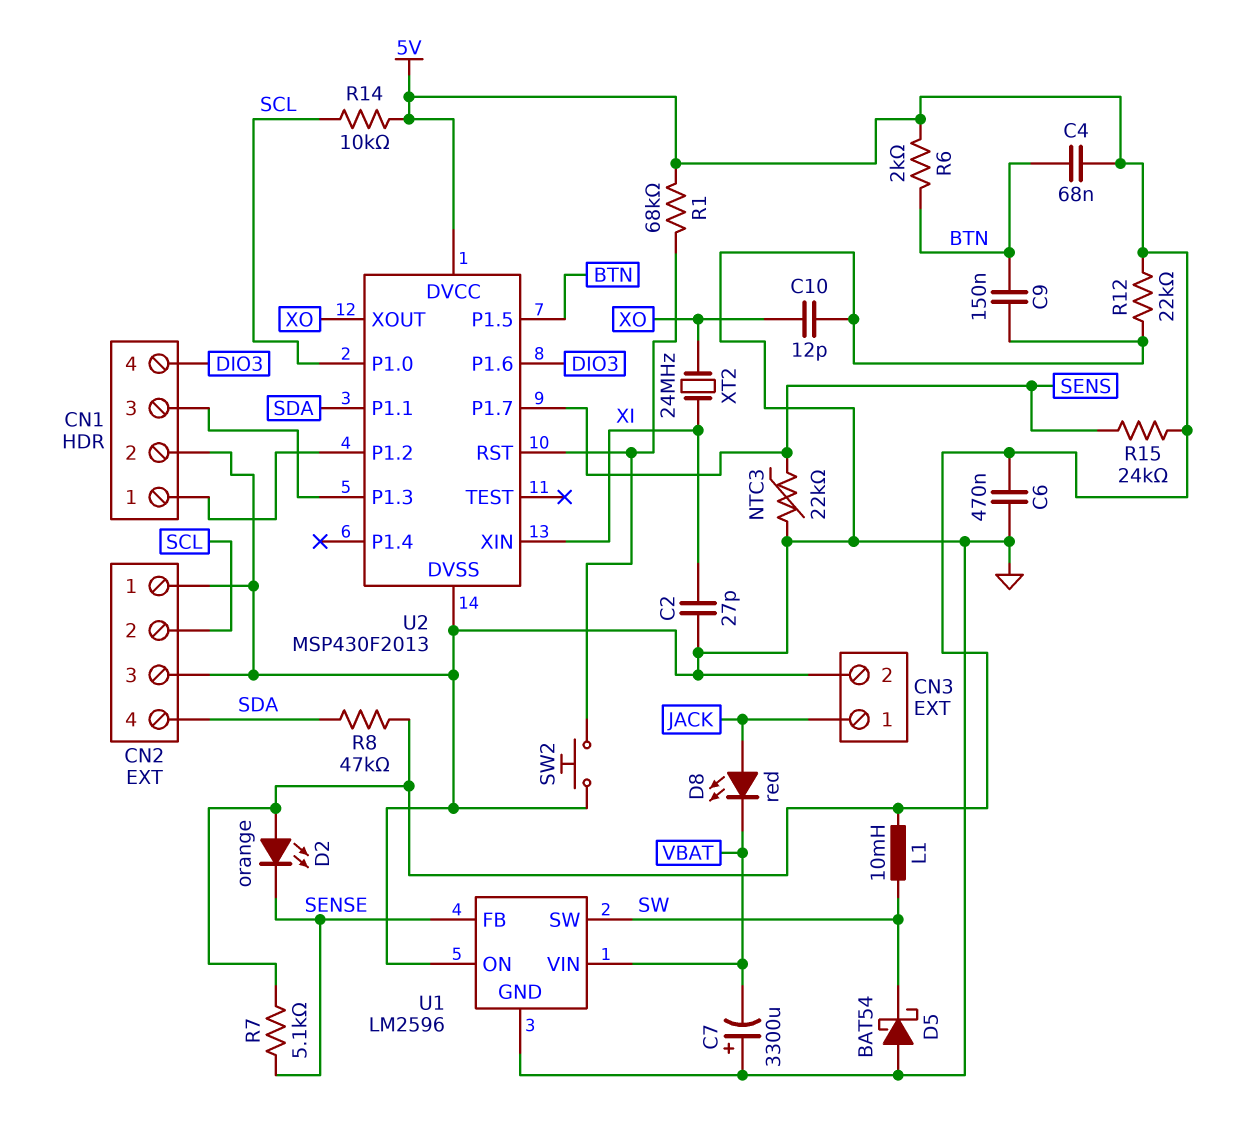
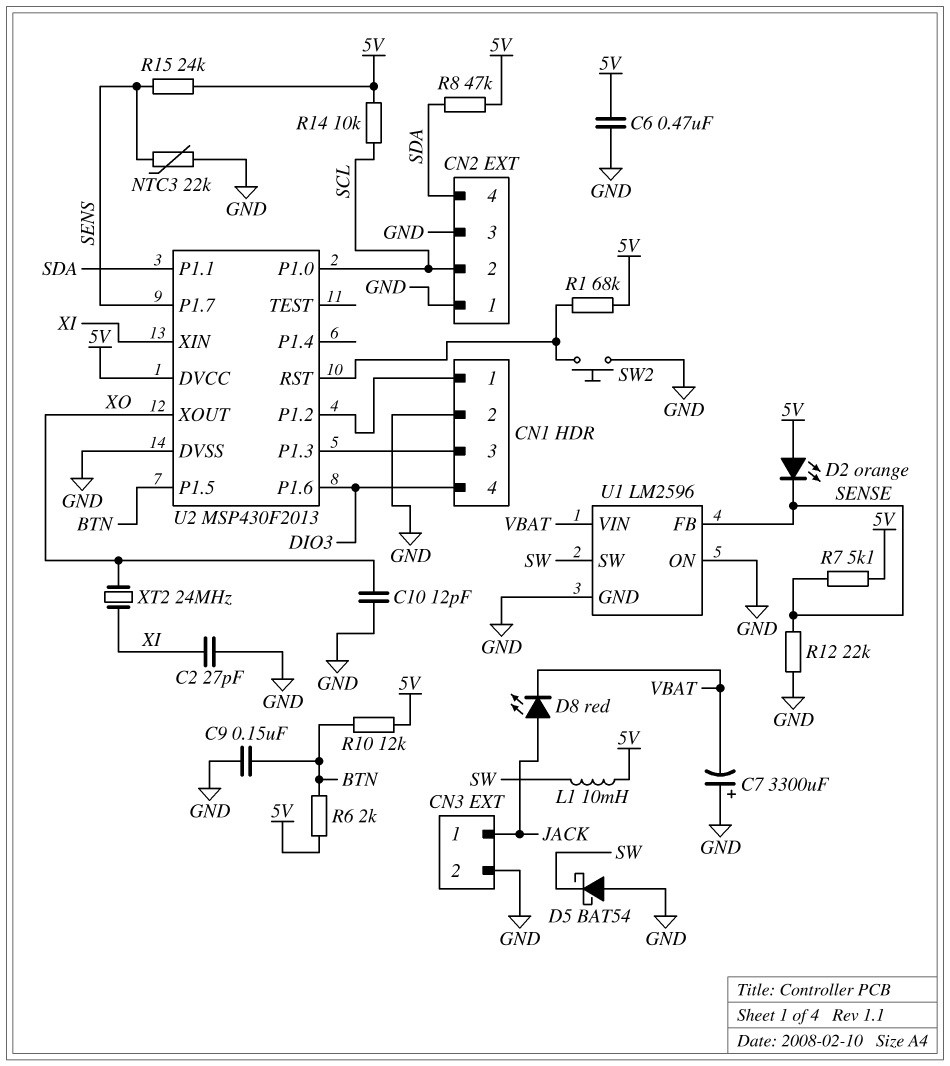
C4: 68nF (5V, BTN) -> none
R10: none -> 12k (5V, BTN)
R12: 22k (5V, GND) -> 22k (GND, SENSE)

